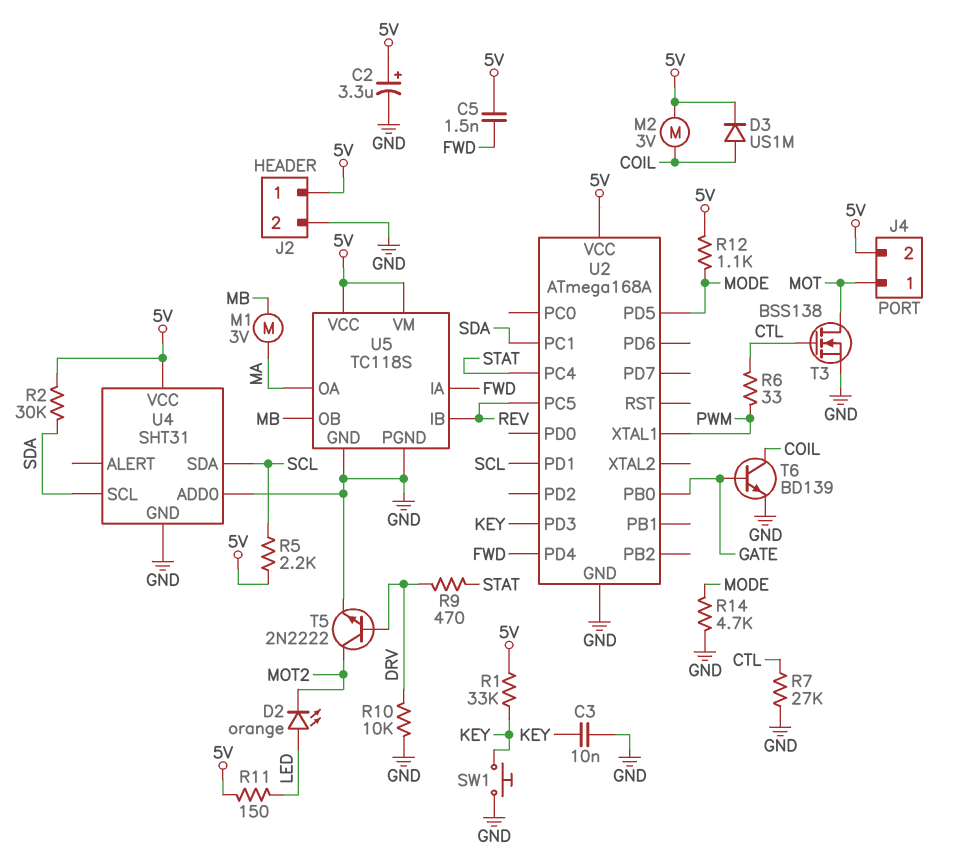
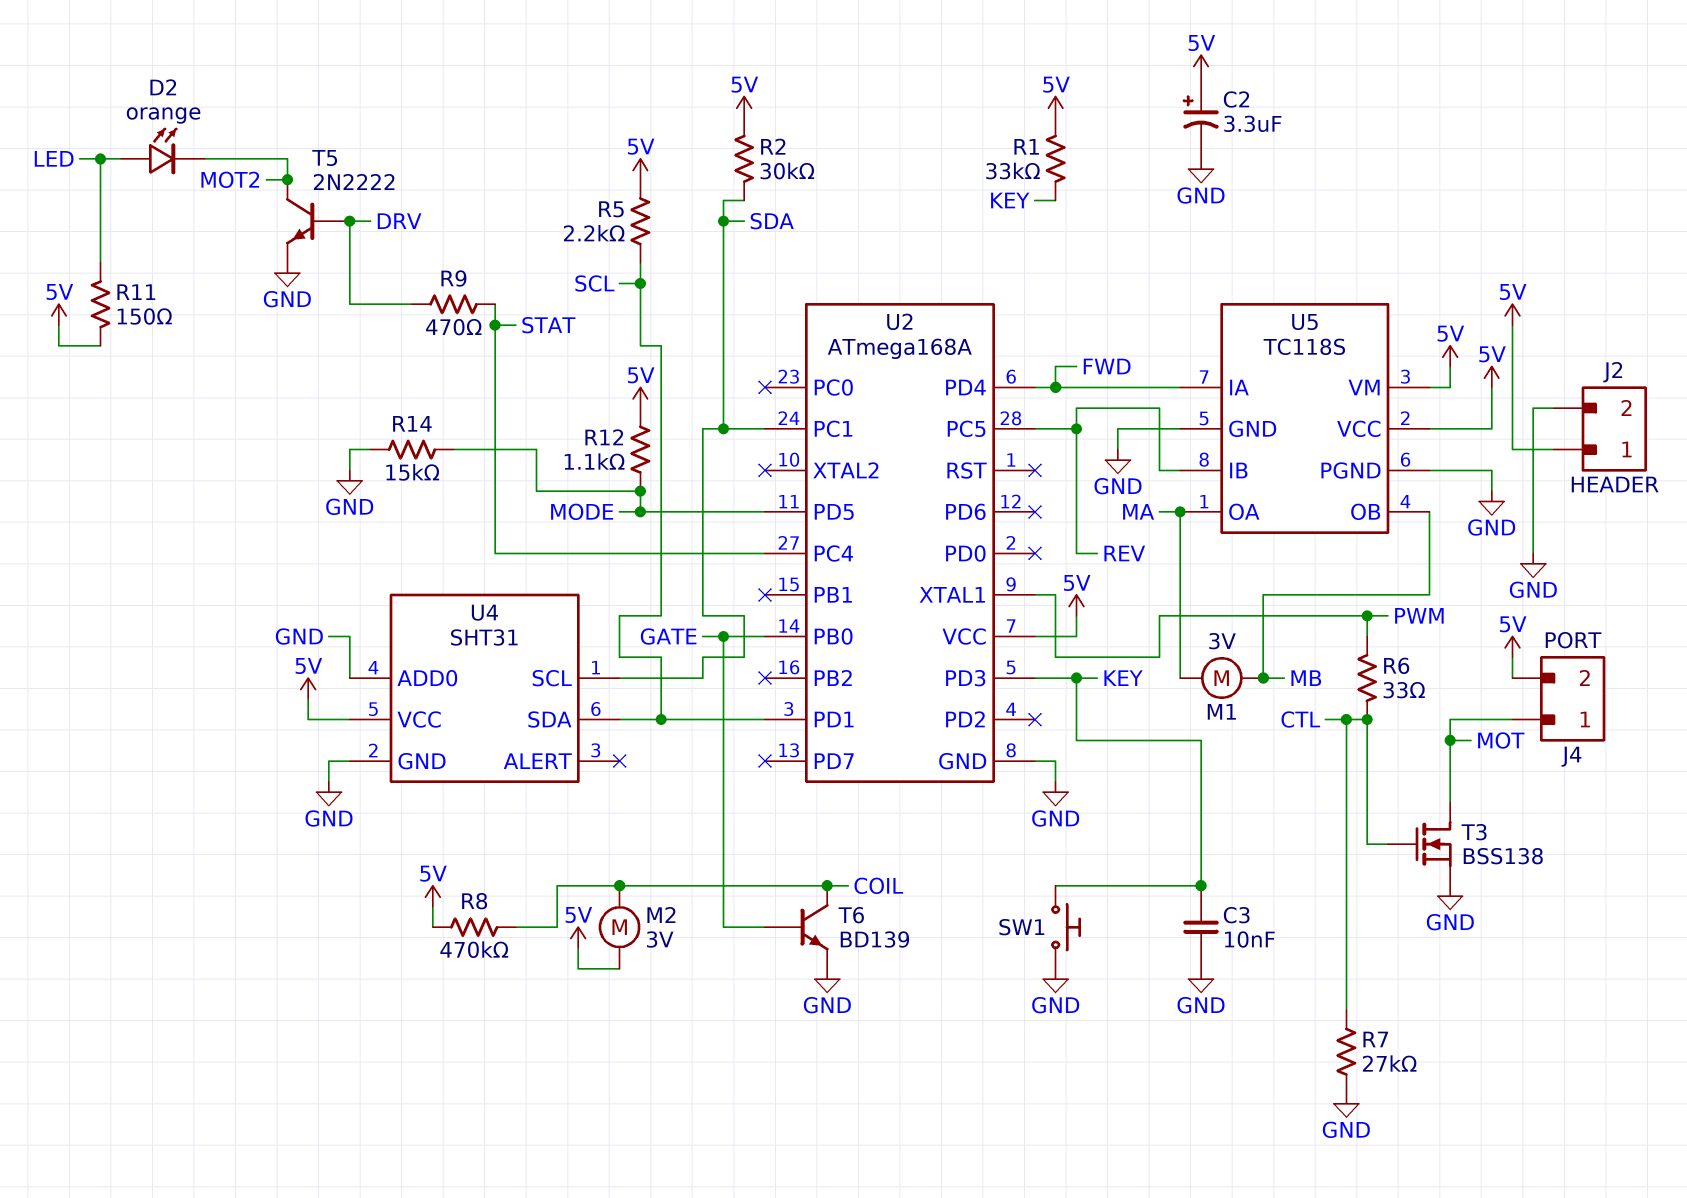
C5: 1.5nF (5V, FWD) -> none
D3: diode US1M (A COIL, K 5V) -> none
R8: none -> 470k (5V, COIL)
R10: 10k (DRV, GND) -> none
R14: 4.7k (GND, MODE) -> 15k (GND, MODE)

